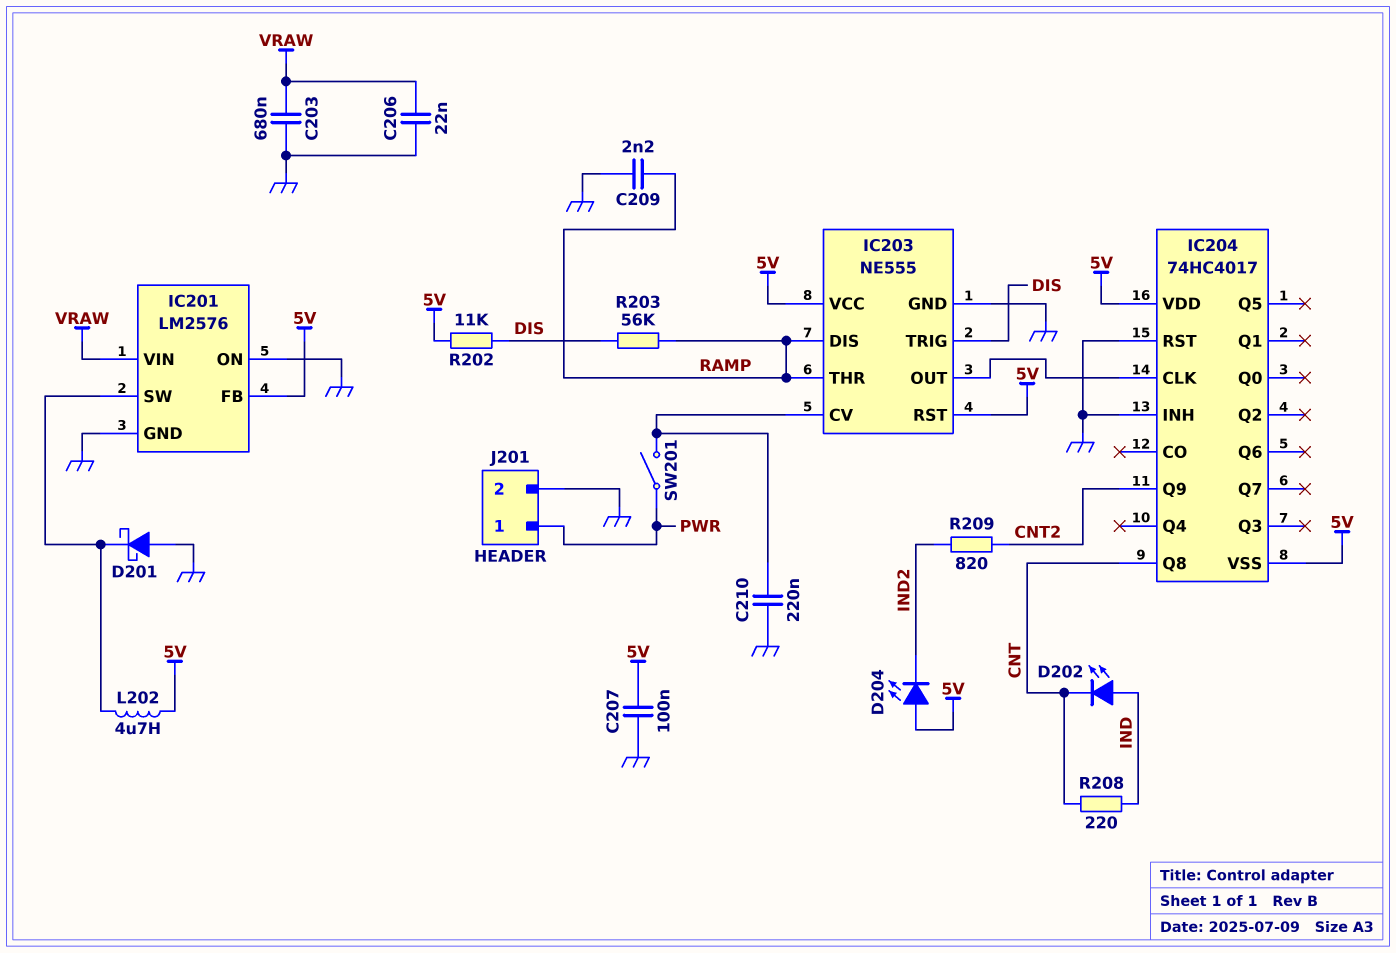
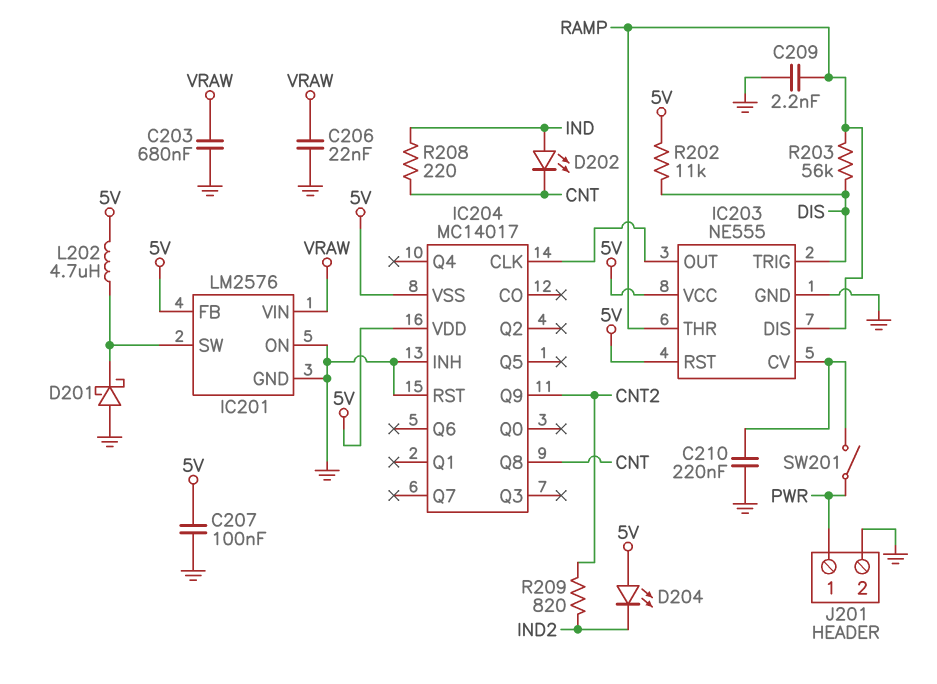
IC204: 74HC4017 -> MC14017

